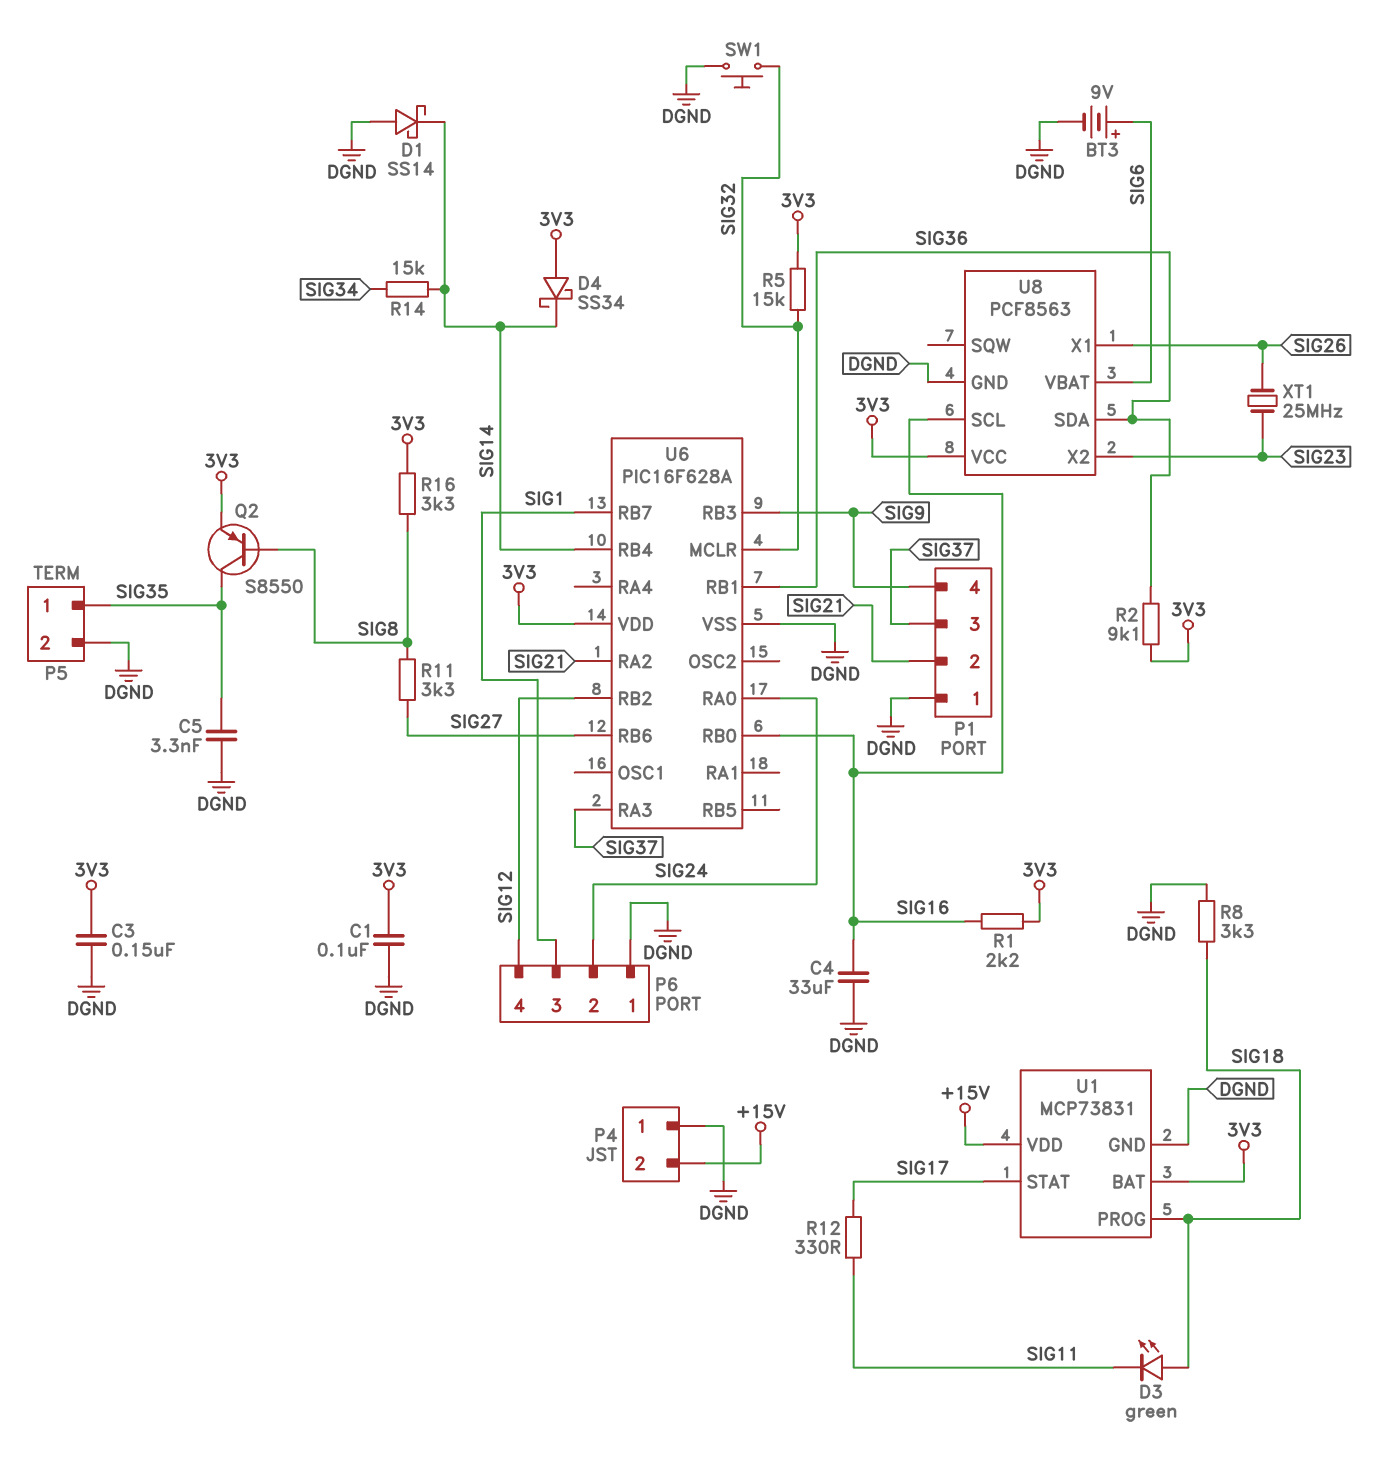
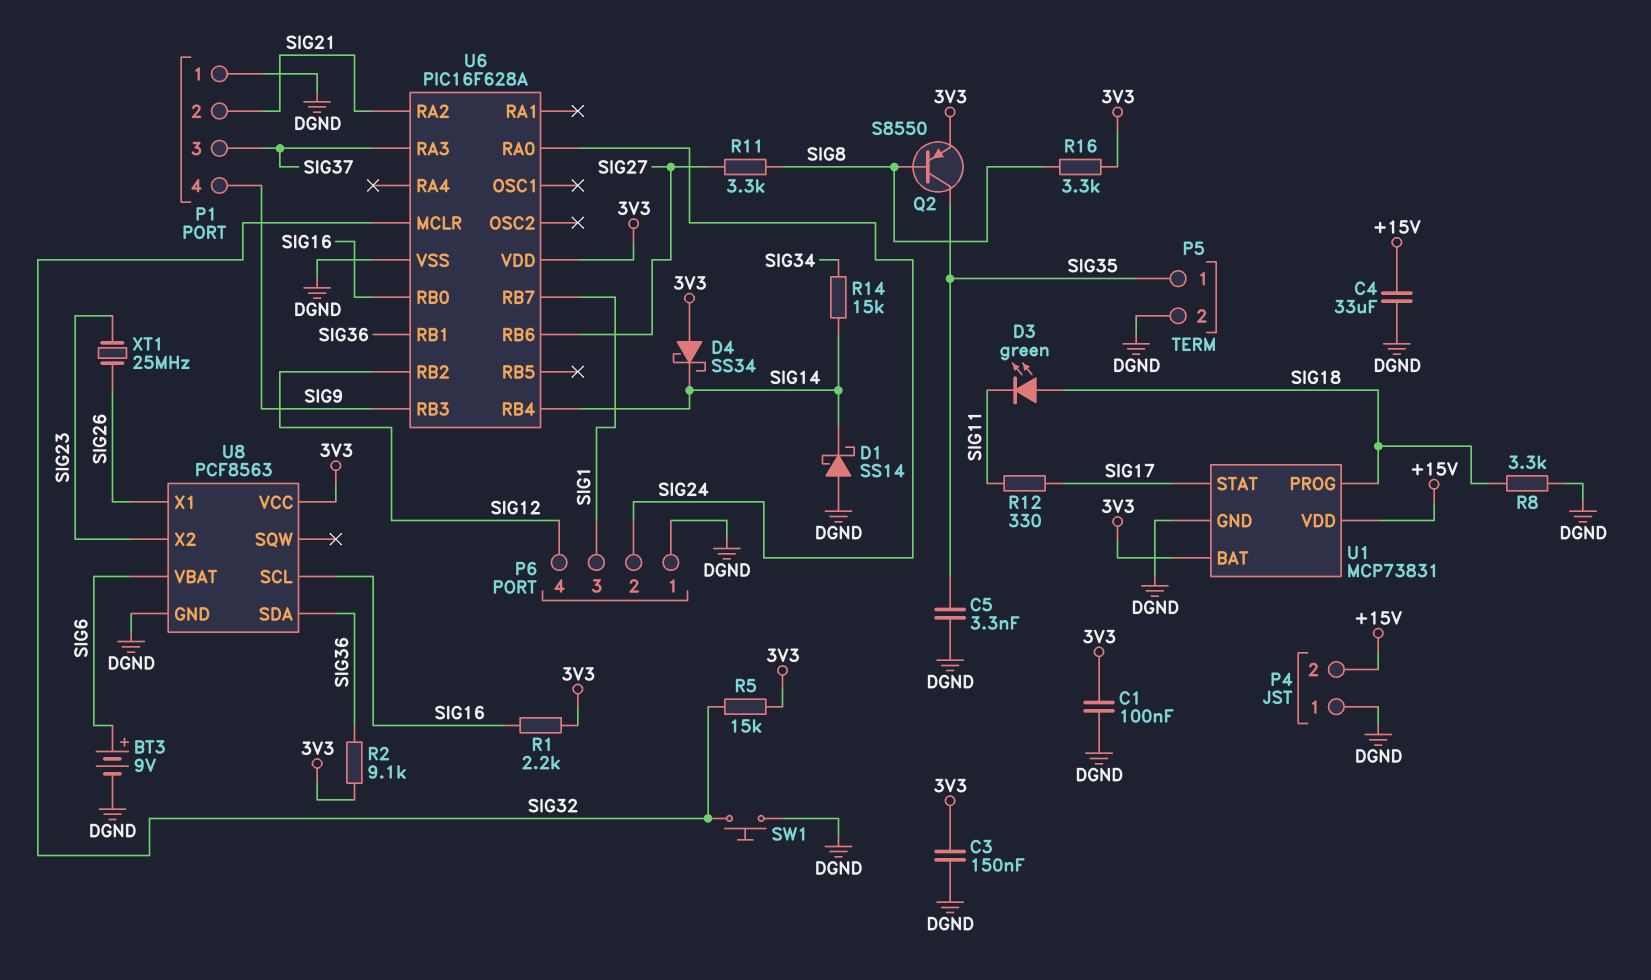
C4: 33uF (DGND, SIG16) -> 33uF (+15V, DGND)

